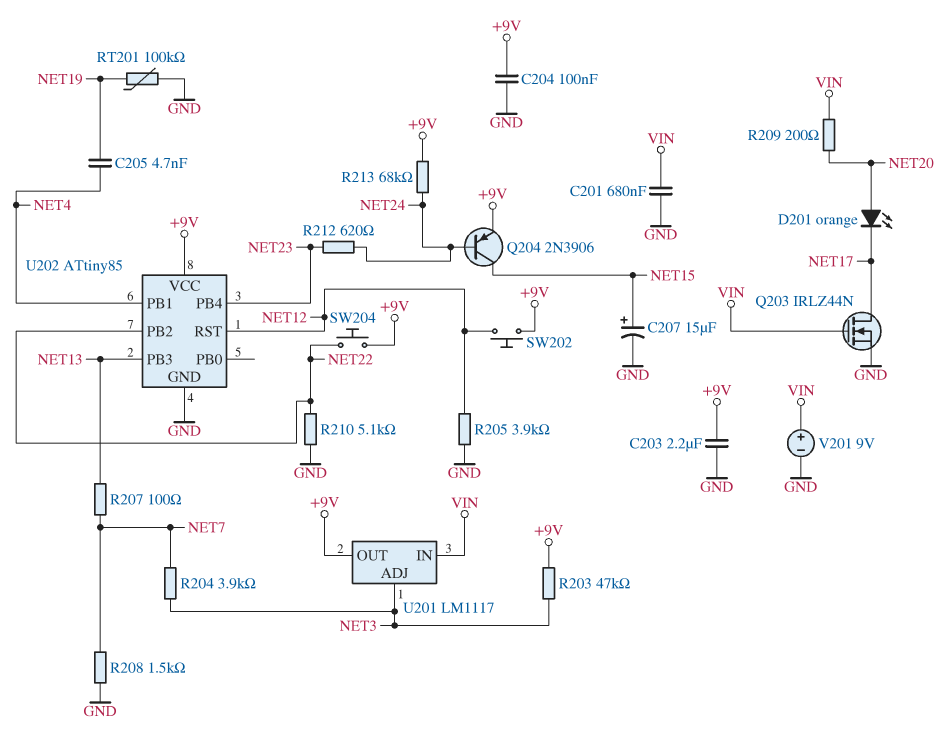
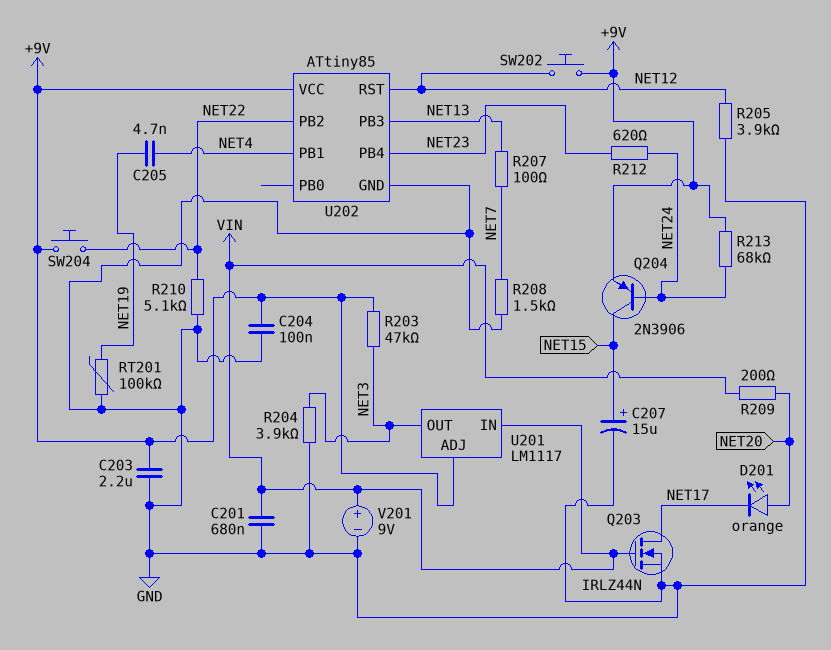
R204: 3.9k (NET3, NET7) -> 3.9k (GND, NET3)
U201 pin ADJ: NET3 -> +9V
U201 pin OUT: +9V -> NET3

